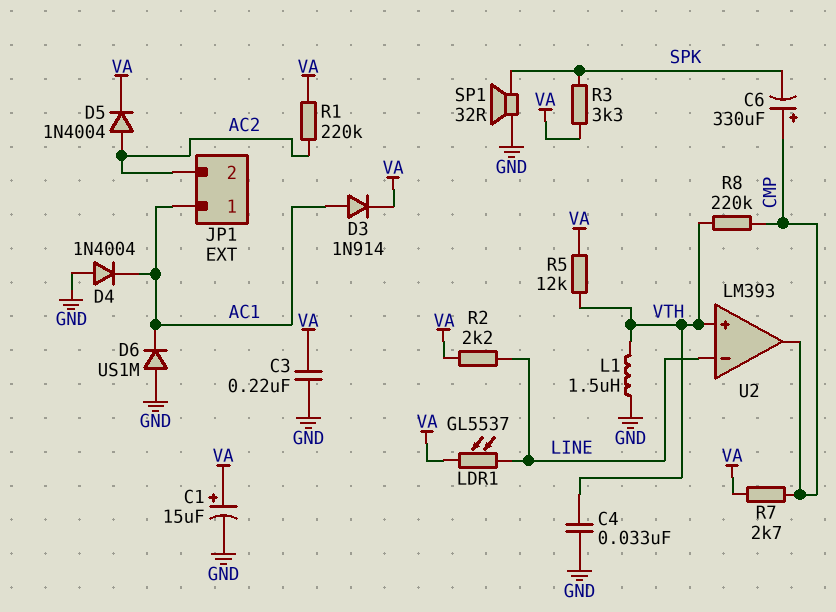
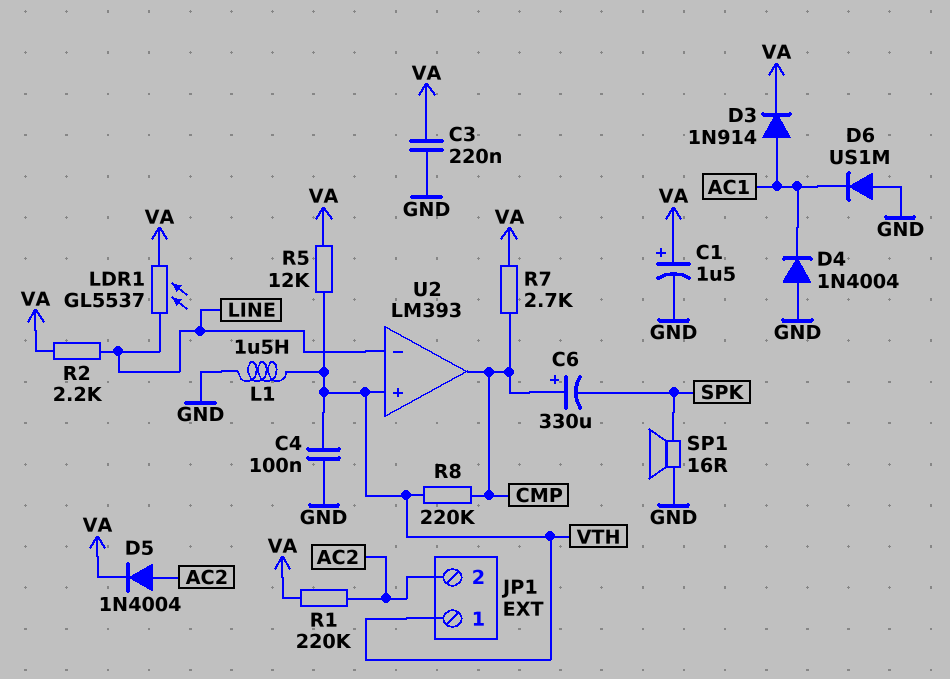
C1: 15uF (plus VA, minus GND) -> 1.5uF (plus VA, minus GND)
C4: 33nF (GND, VTH) -> 100nF (GND, VTH)
JP1 pin 1: AC1 -> VTH
R3: 3.3k (SPK, VA) -> none
SP1: speaker 32R (GND, SPK) -> speaker 16R (GND, SPK)

